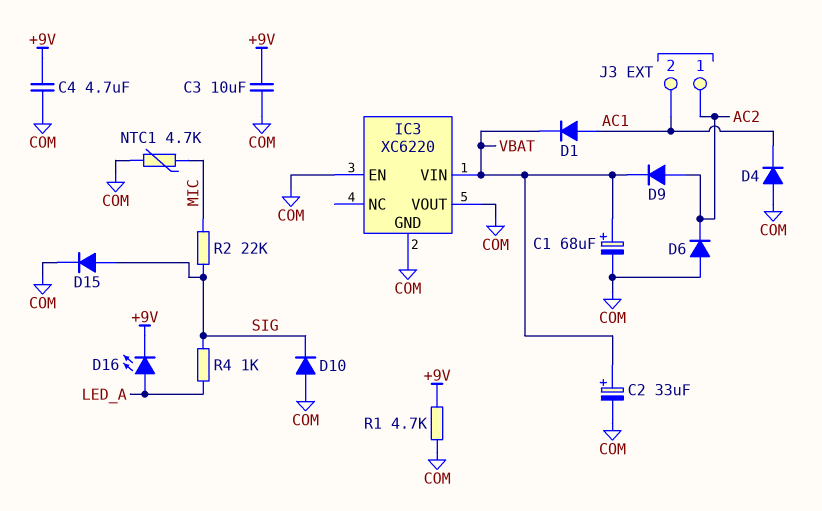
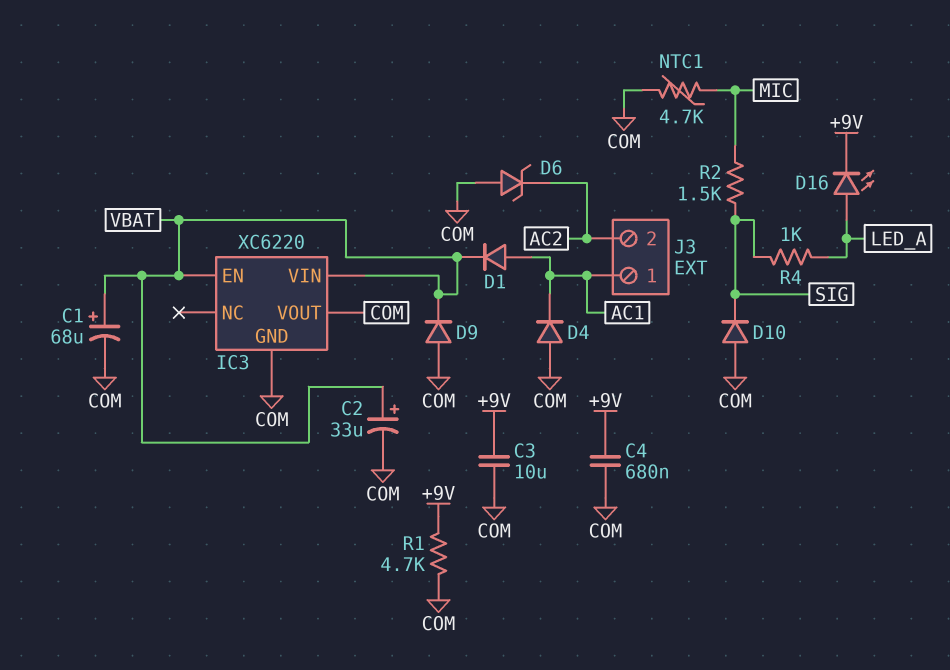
C4: 4.7uF (+9V, COM) -> 680nF (+9V, COM)
D6: diode (A COM, K AC2) -> zener (A COM, K AC2)
D9: diode (A AC2, K VBAT) -> diode (A COM, K VBAT)
D15: diode (A SIG, K COM) -> none
IC3 pin EN: COM -> VBAT
J3 pin 1: AC2 -> AC1
J3 pin 2: AC1 -> AC2
R2: 22k (MIC, SIG) -> 1.5k (MIC, SIG)

